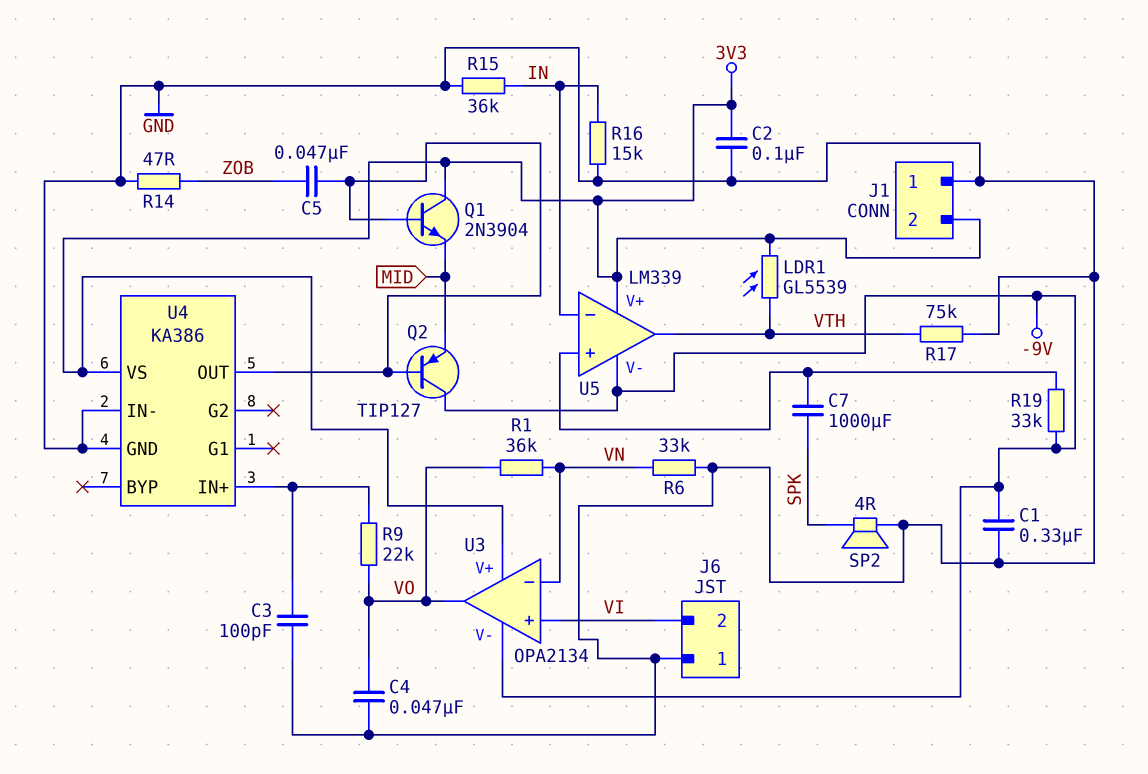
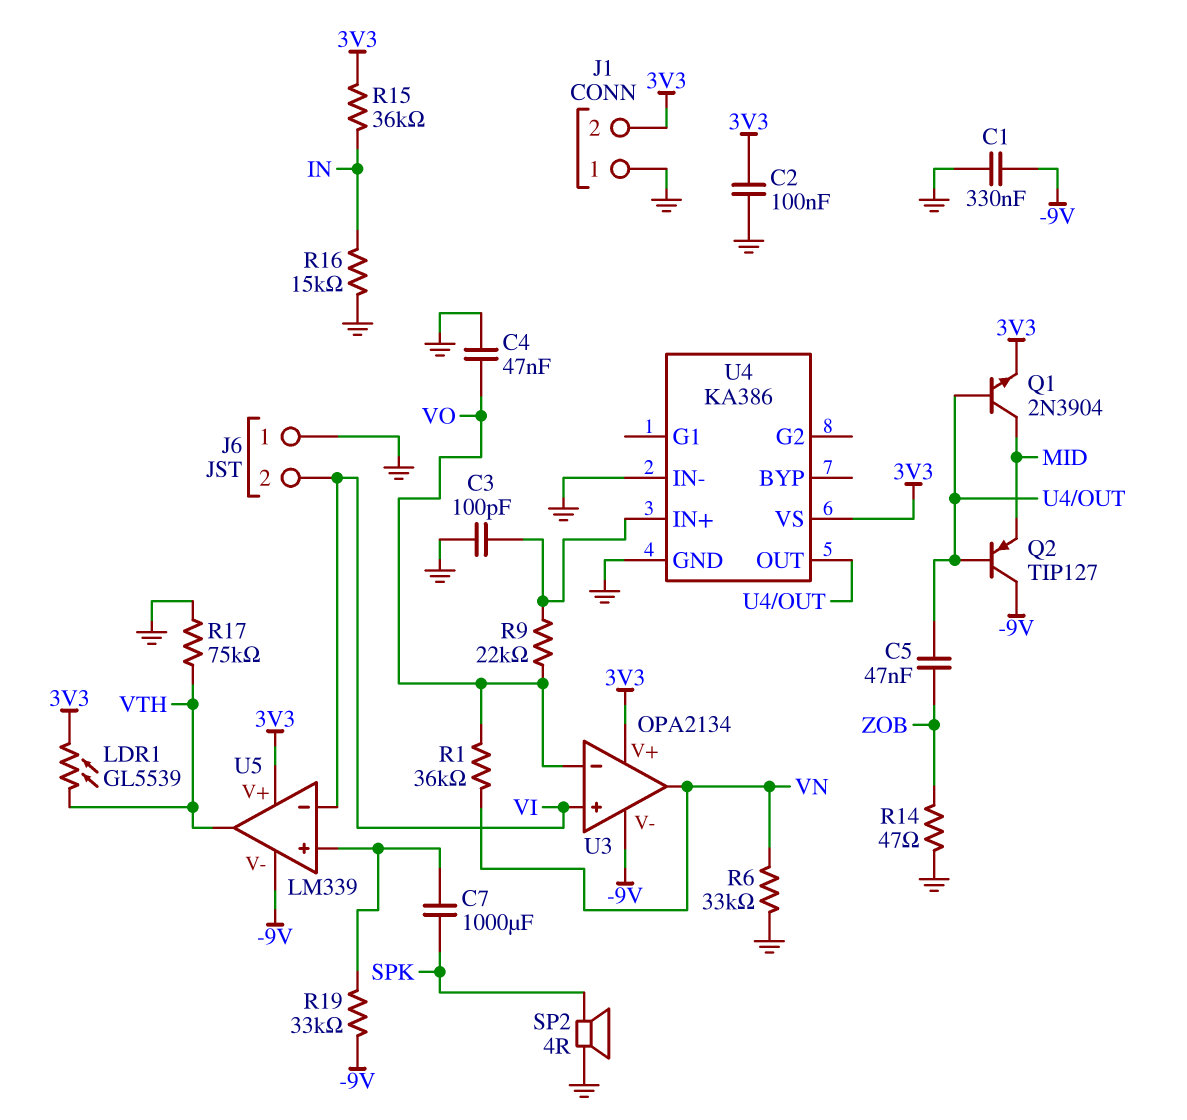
Q1: NPN 2N3904 (B U4/OUT, C 3V3, E MID) -> NPN 2N3904 (B U4/OUT, C MID, E 3V3)
R15: 36k (GND, IN) -> 36k (3V3, IN)
U3 pin in-: VN -> VO
U3 pin out: VO -> VN
U5 pin in-: IN -> VI

